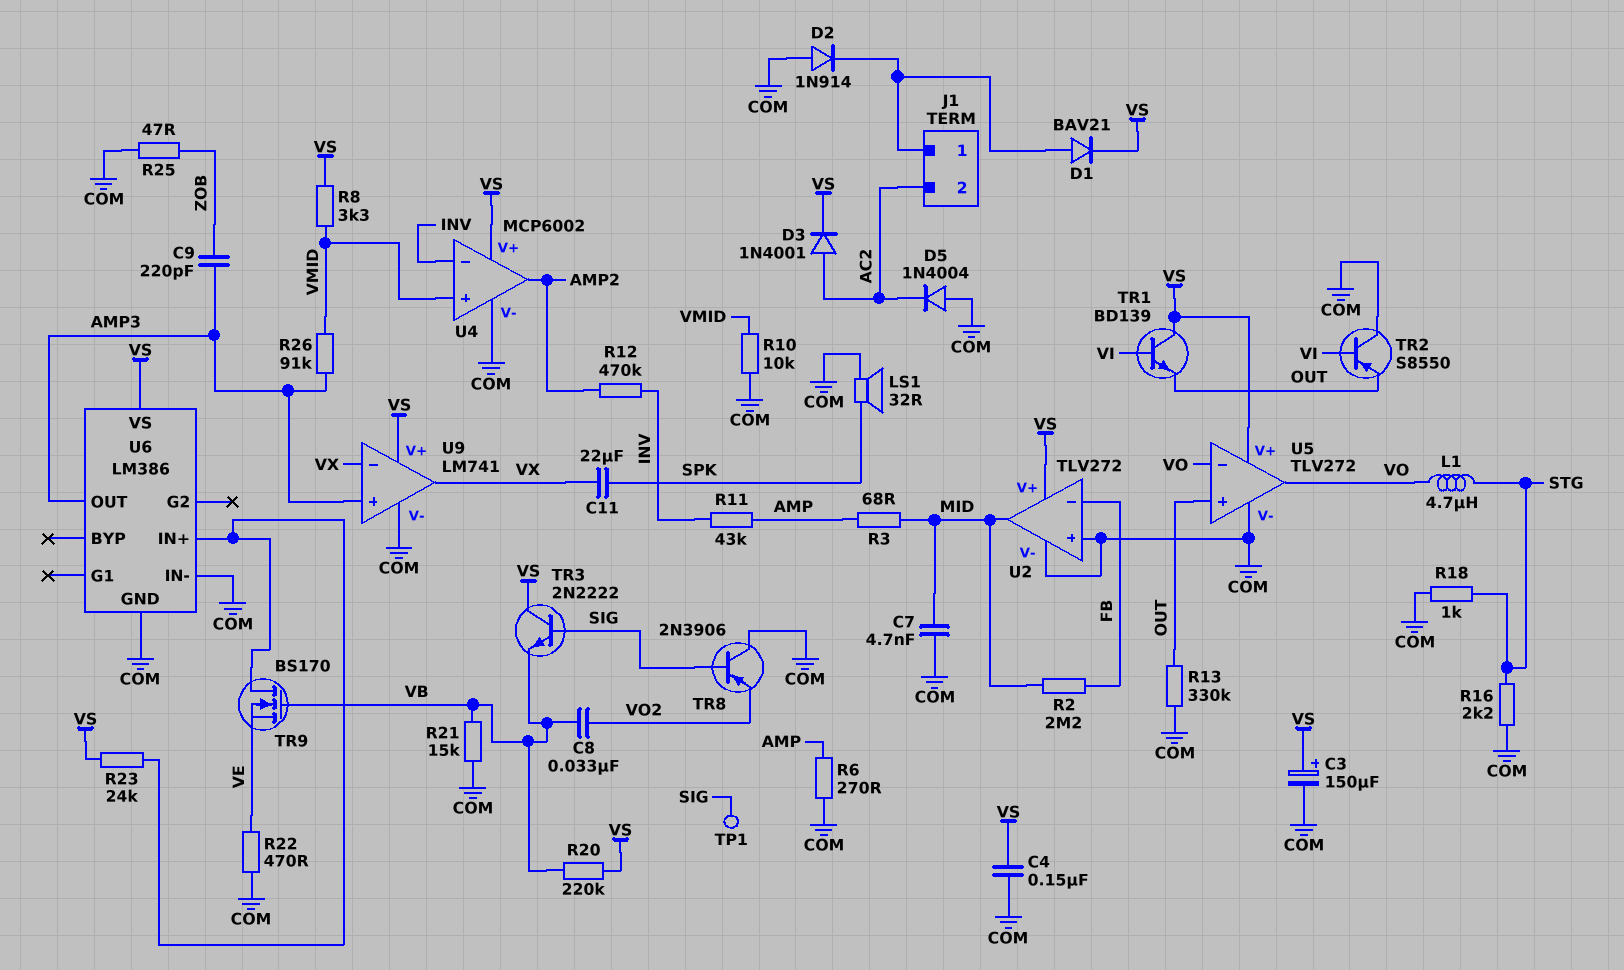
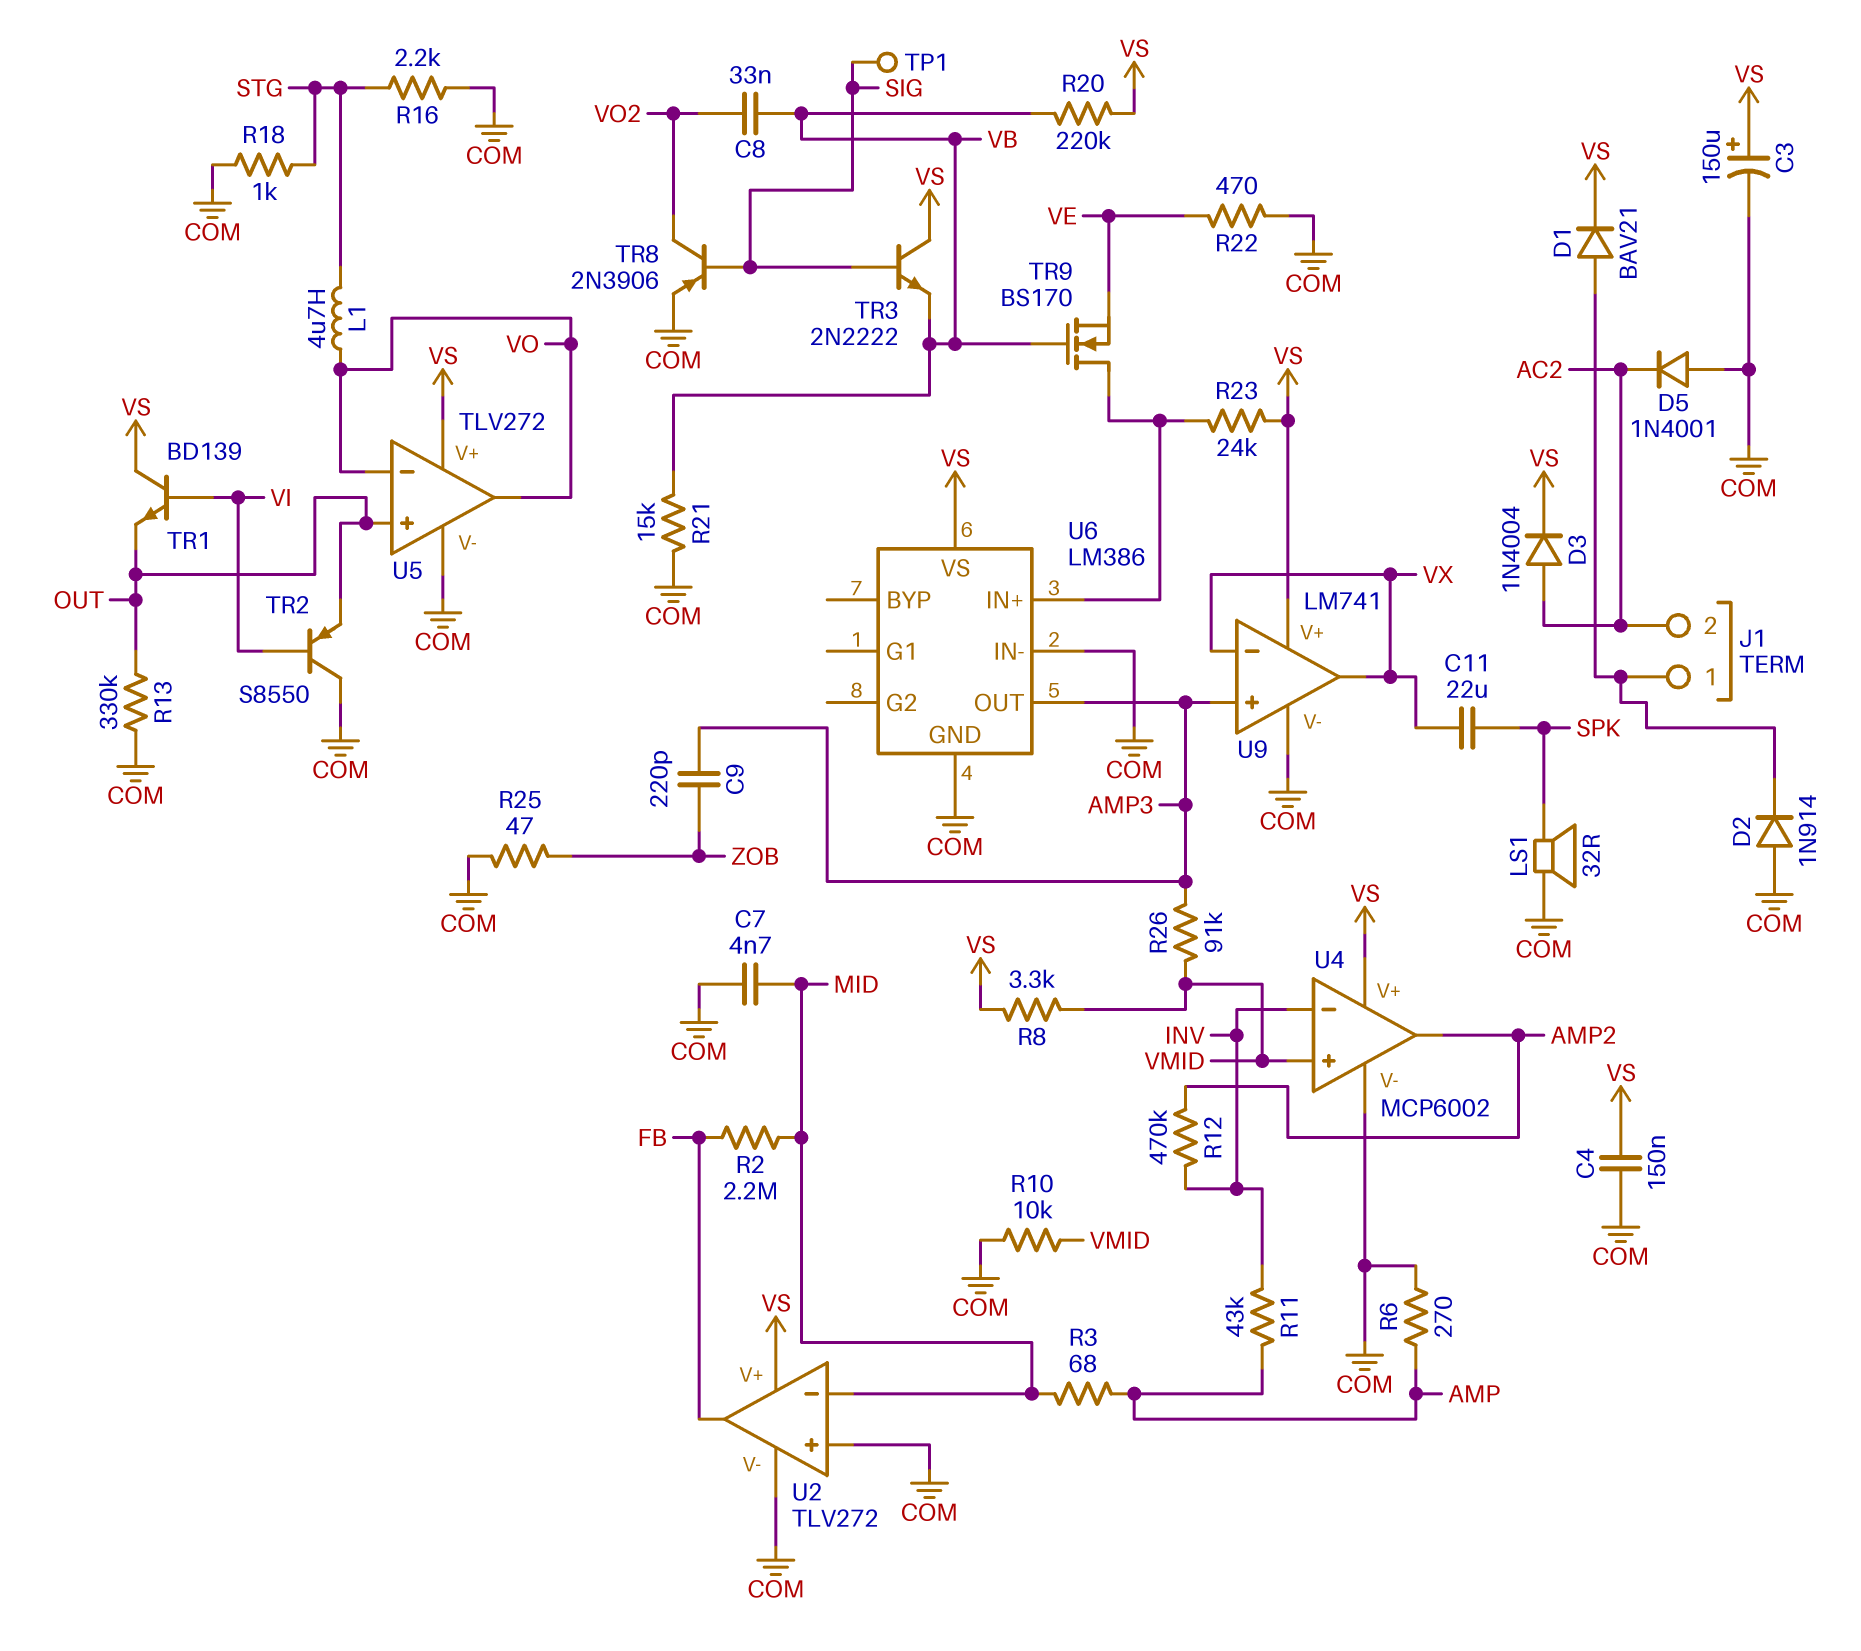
D3: diode 1N4001 (A AC2, K VS) -> diode 1N4004 (A AC2, K VS)
D5: diode 1N4004 (A COM, K AC2) -> diode 1N4001 (A COM, K AC2)
TR8: PNP 2N3906 (B SIG, C COM, E VO2) -> PNP 2N3906 (B SIG, C VO2, E COM)
U2 pin in-: FB -> MID
U2 pin out: MID -> FB

